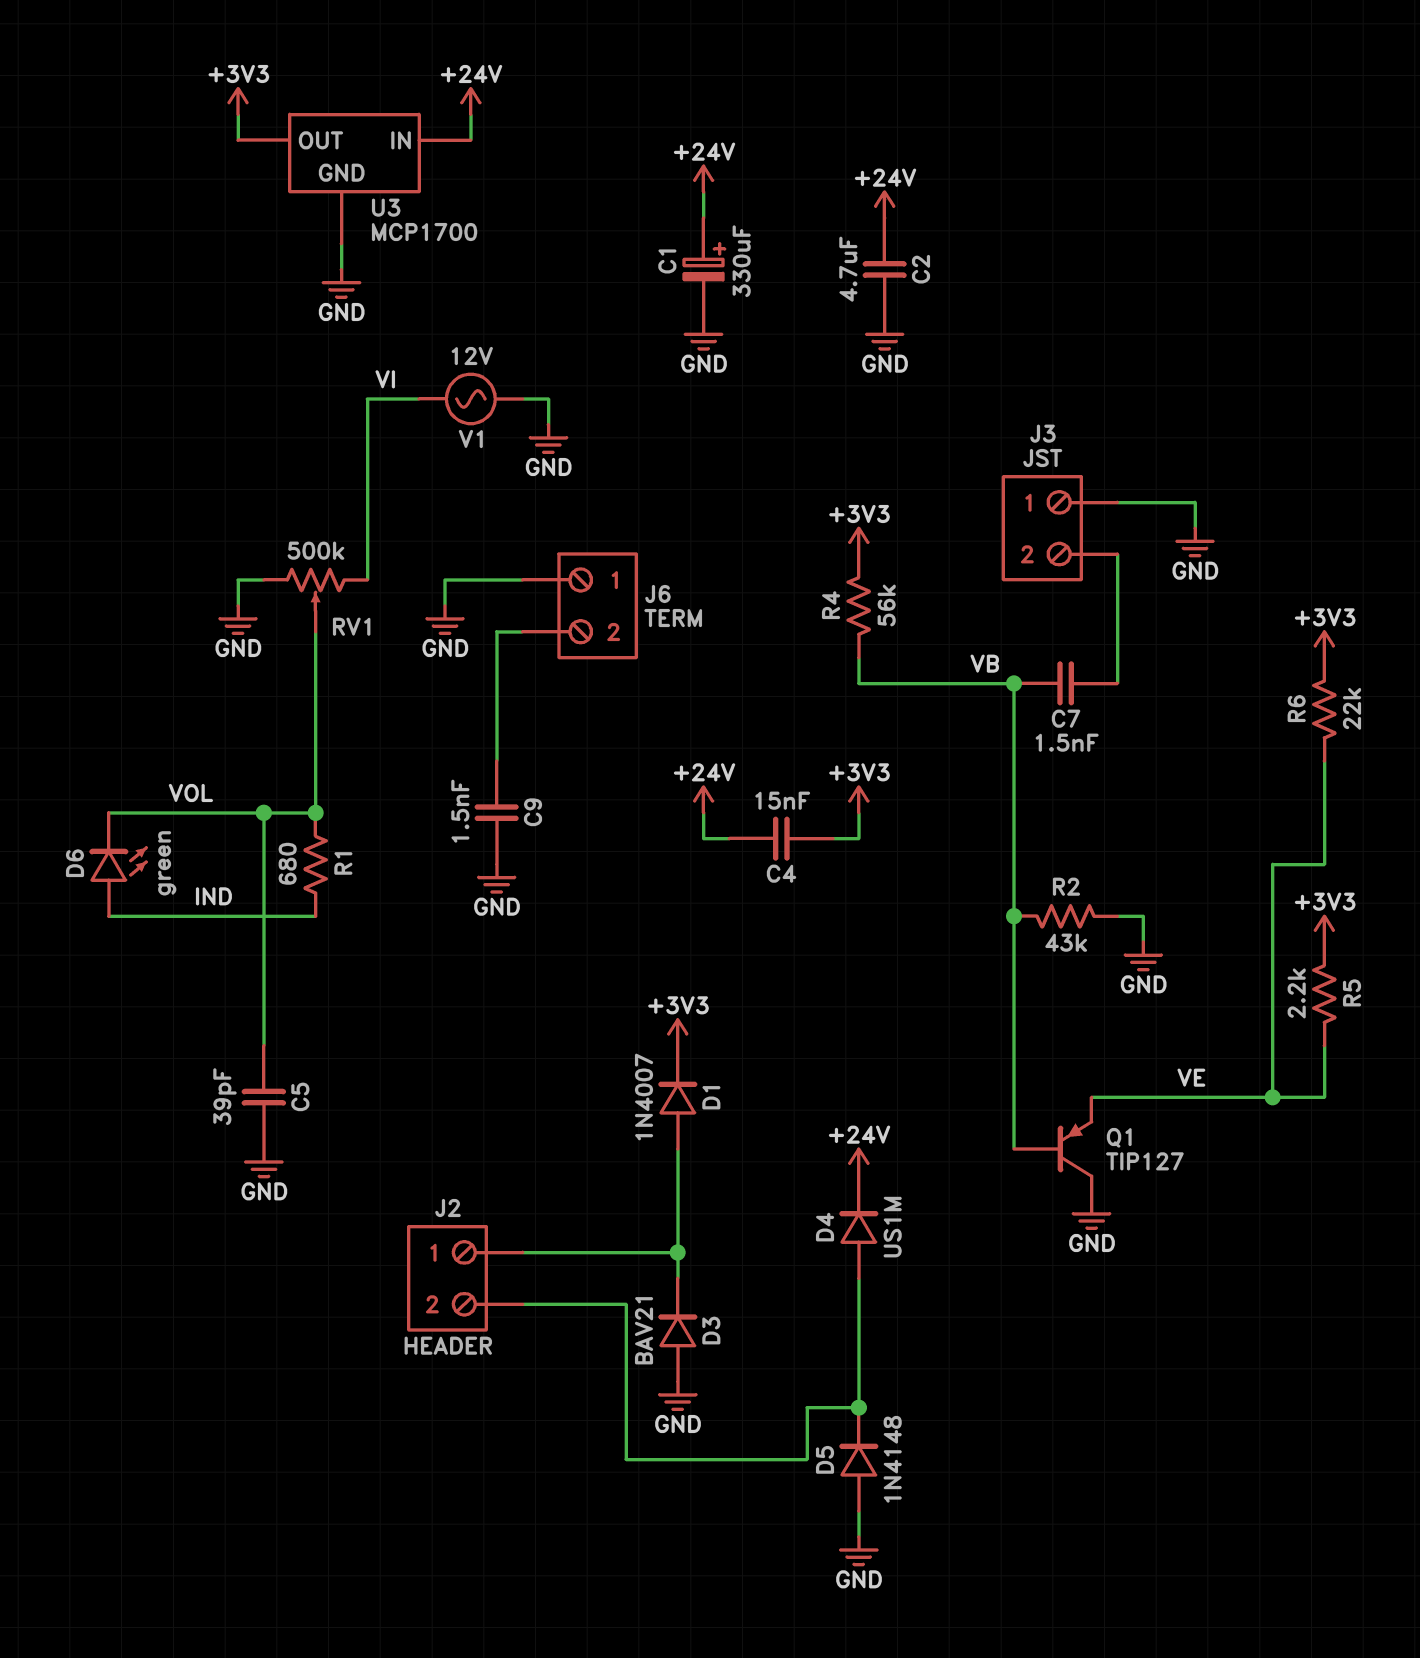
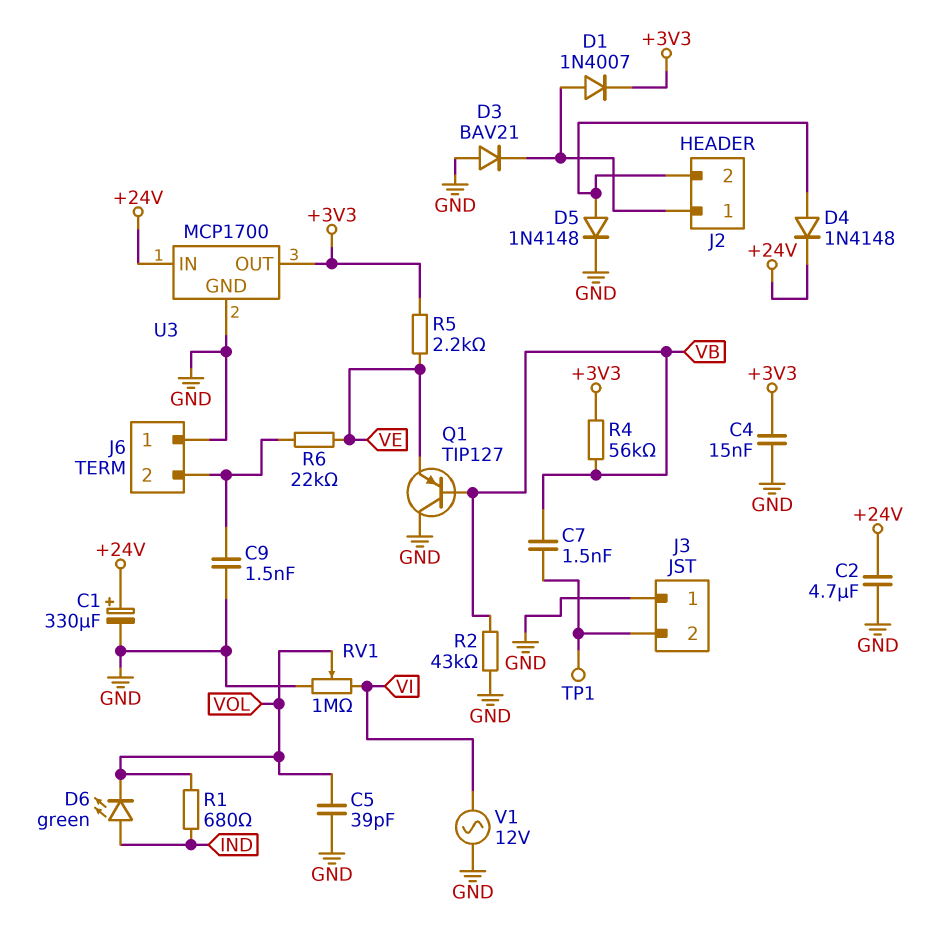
C4: 15nF (+3V3, +24V) -> 15nF (+3V3, GND)
D4: diode US1M (A J2/2, K +24V) -> diode 1N4148 (A J2/2, K +24V)
D5: diode 1N4148 (A GND, K J2/2) -> diode 1N4148 (A J2/2, K GND)
R6: 22k (+3V3, VE) -> 22k (J6/2, VE)
RV1: 500k (GND, VI, wiper VOL) -> 1M (GND, VI, wiper VOL)
TP1: none -> test point (J3/2)

